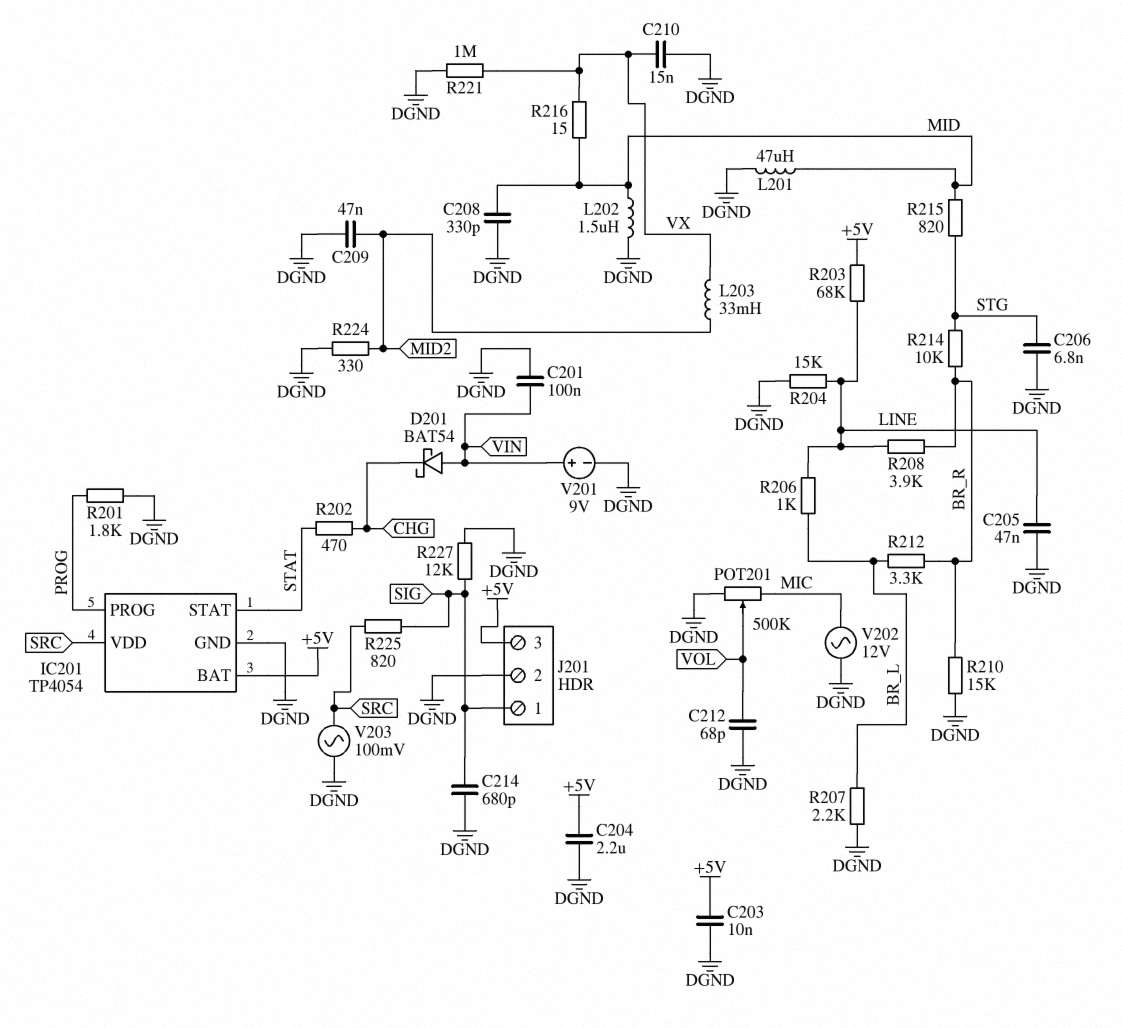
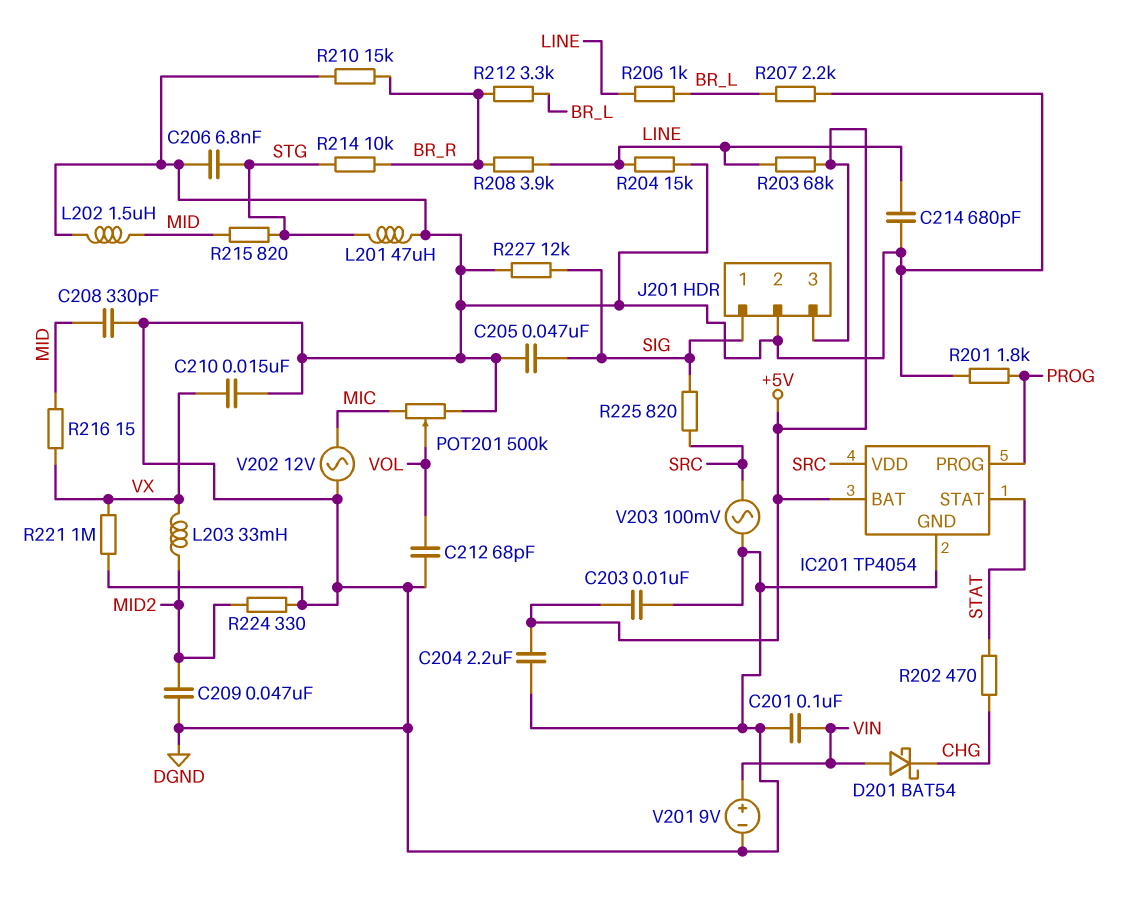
C205: 47nF (DGND, LINE) -> 47nF (DGND, SIG)
C214: 680pF (DGND, SIG) -> 680pF (DGND, LINE)
L201: 47uH (DGND, MID) -> 47uH (DGND, STG)

